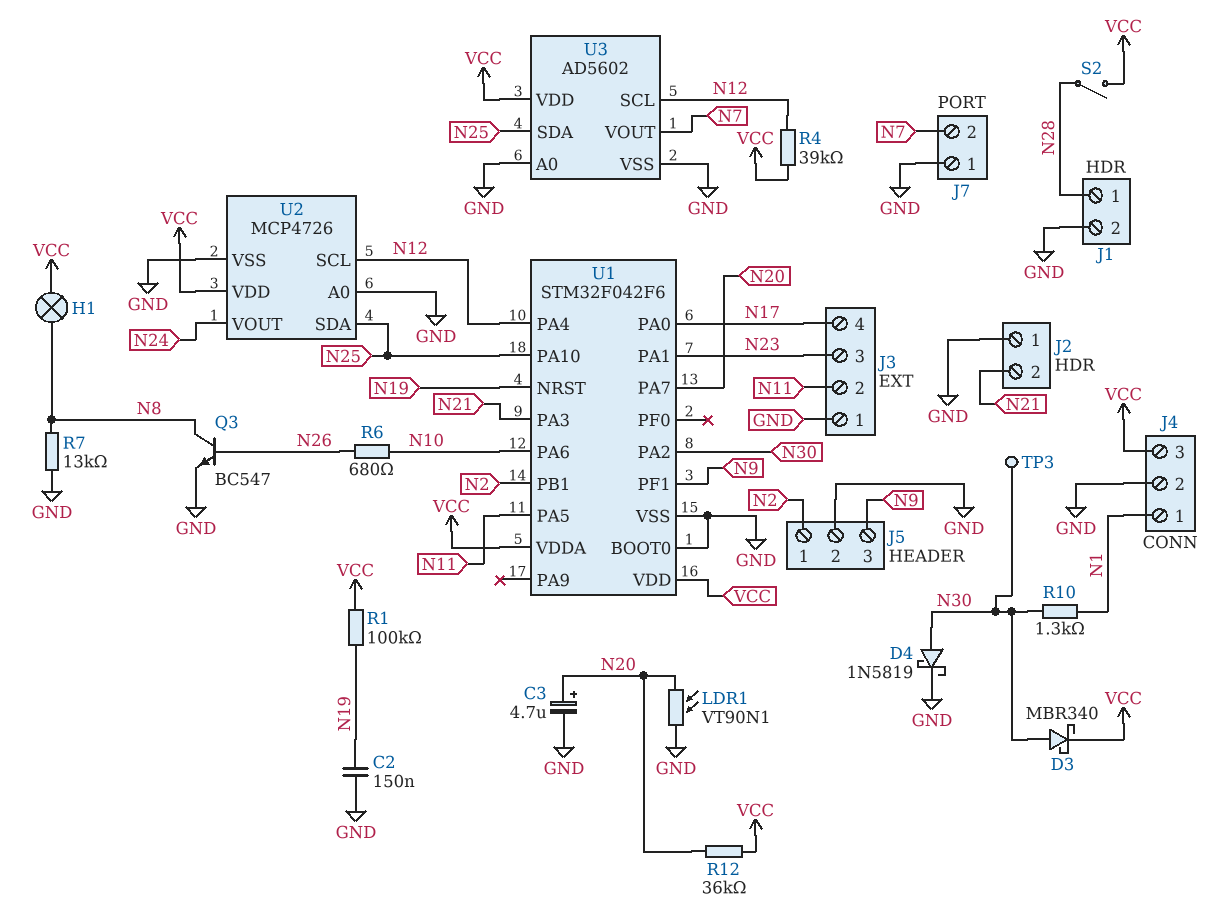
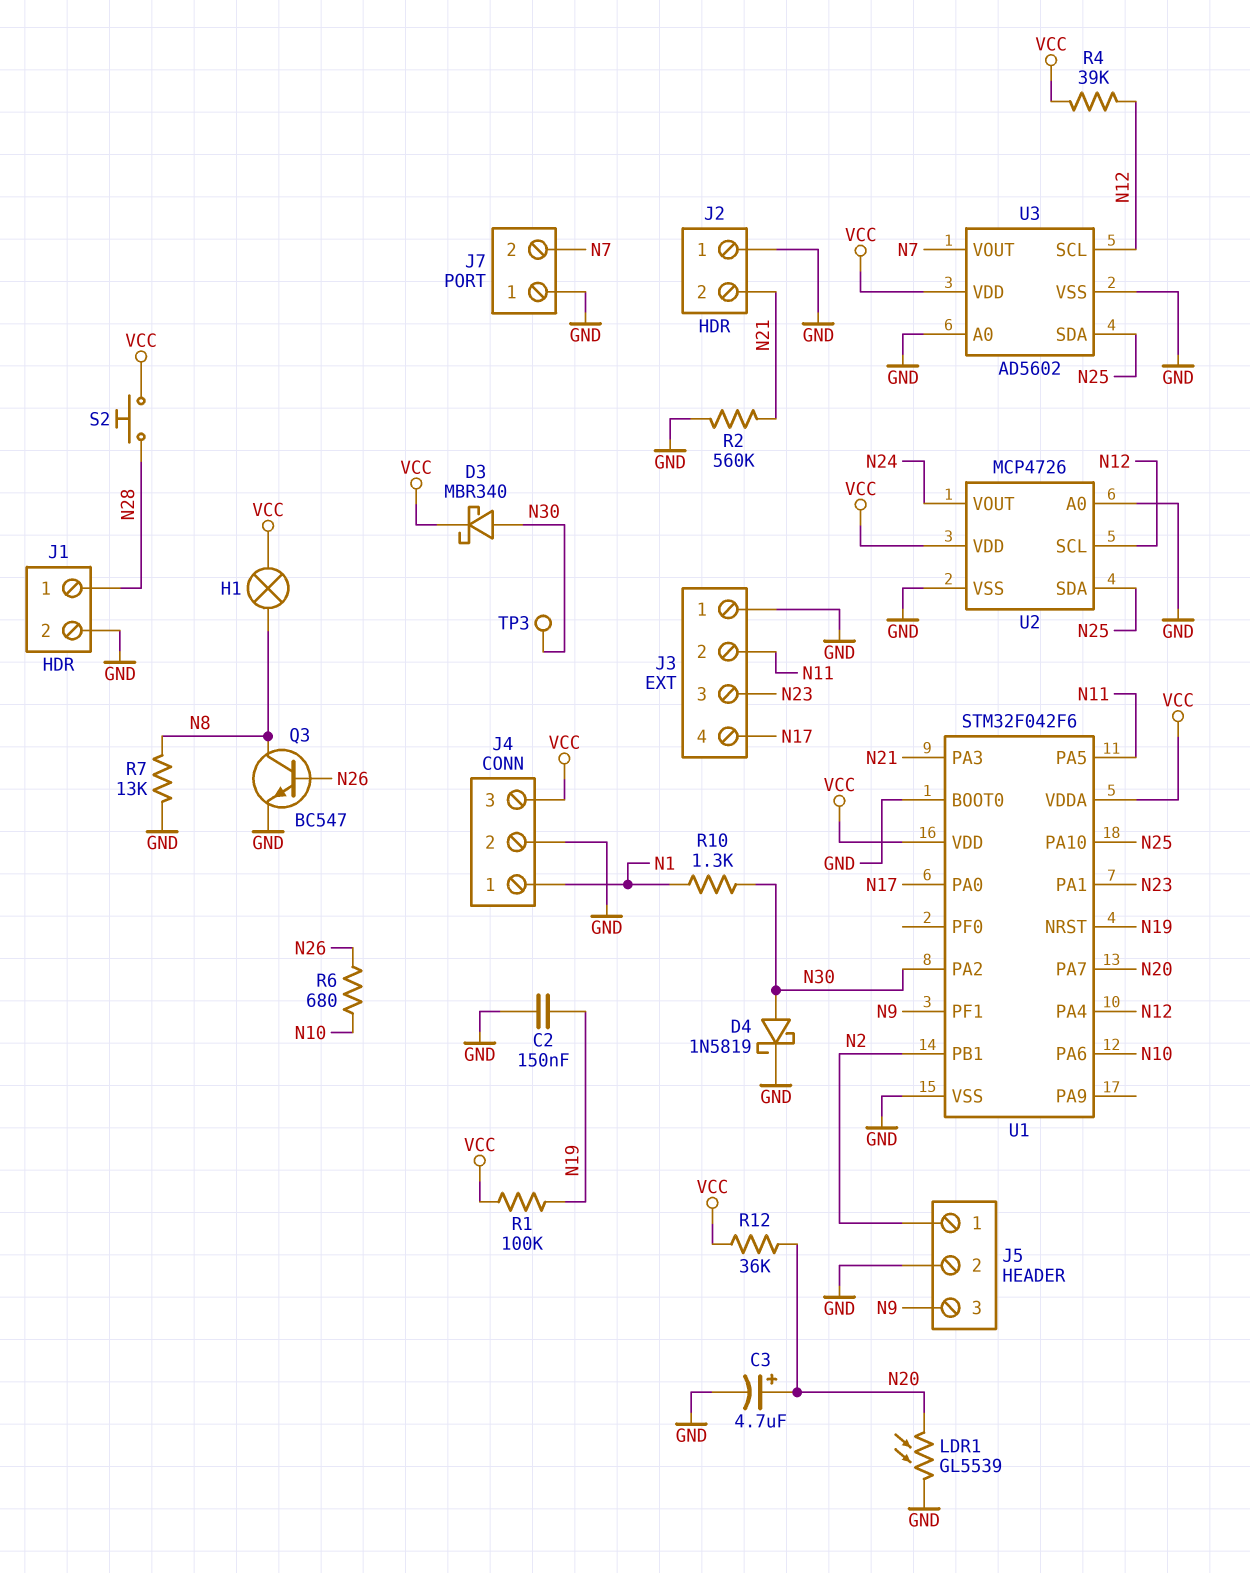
LDR1: VT90N1 (GND, N20) -> GL5539 (GND, N20)
R2: none -> 560k (GND, N21)
S2: switch (N28, VCC) -> button (N28, VCC)

